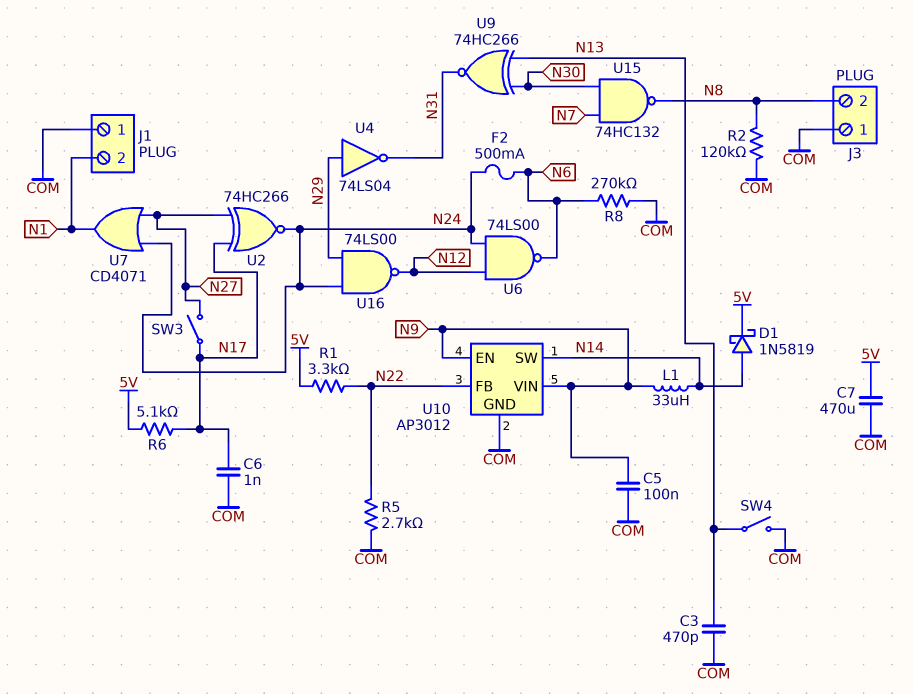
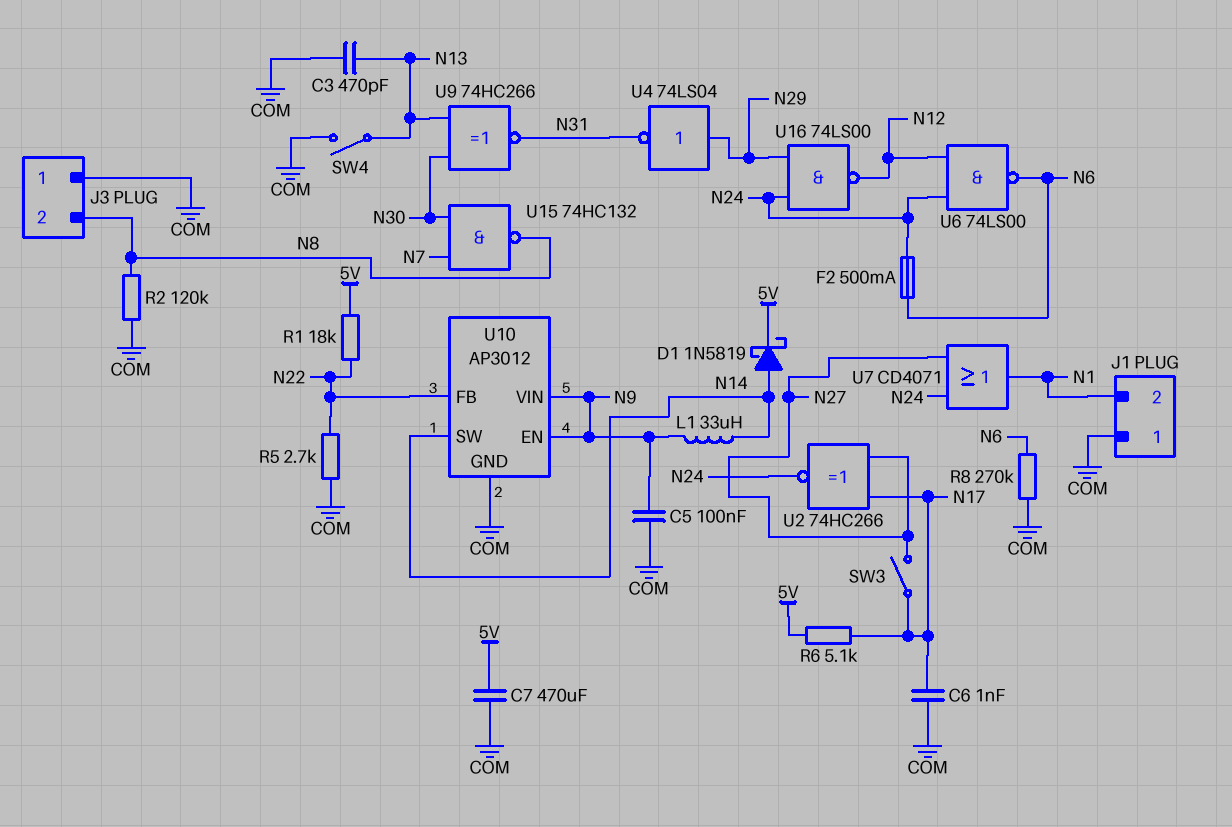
R1: 3.3k (5V, N22) -> 18k (5V, N22)

